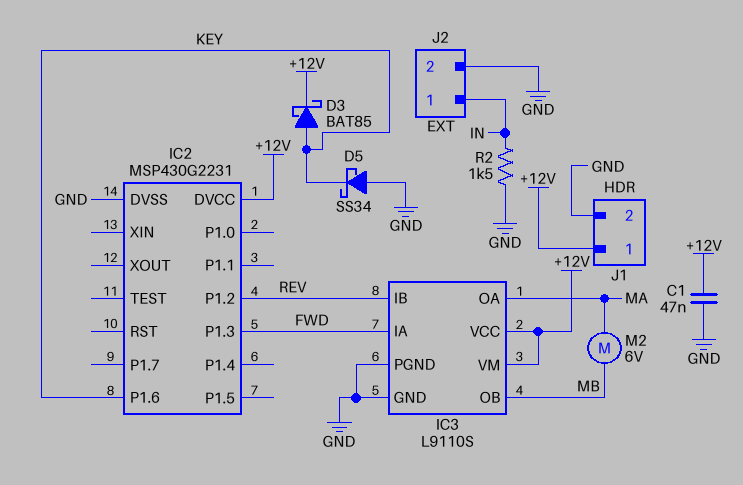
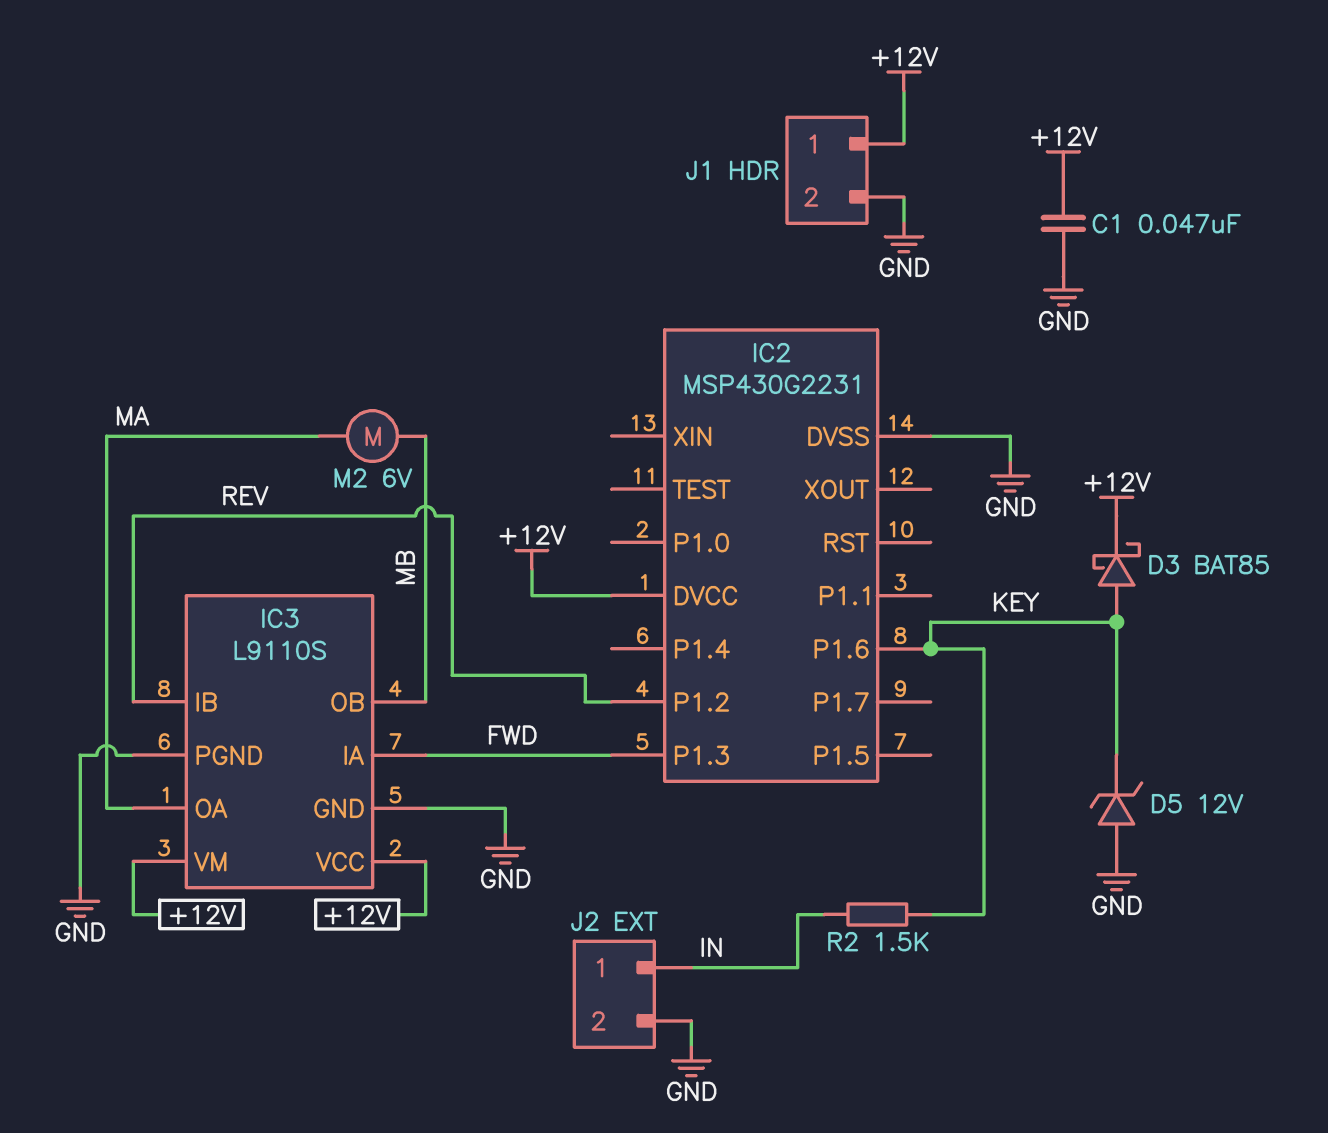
D5: schottky SS34 (A GND, K KEY) -> zener 12V (A GND, K KEY)
R2: 1.5k (GND, IN) -> 1.5k (IN, KEY)

